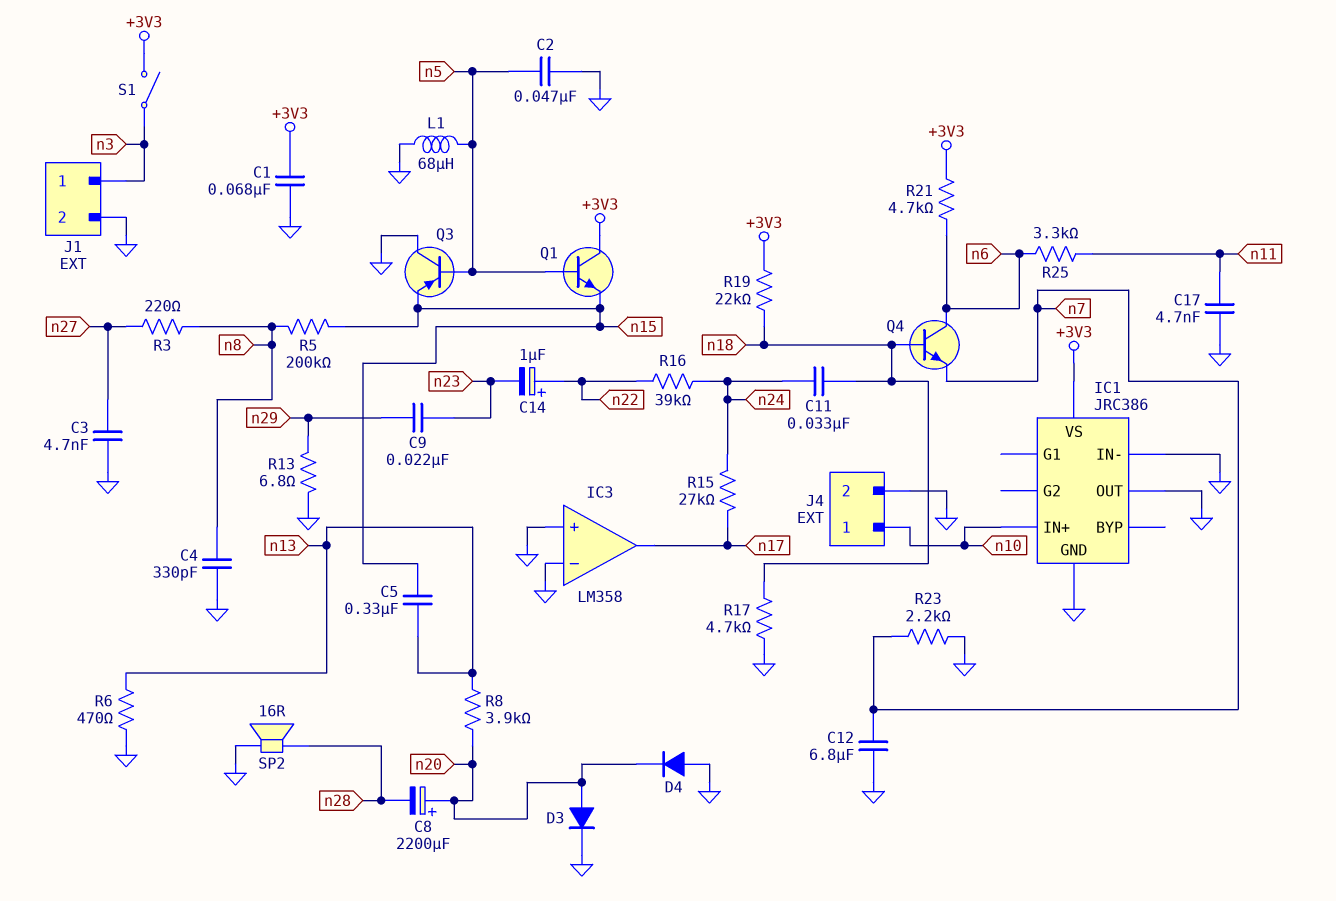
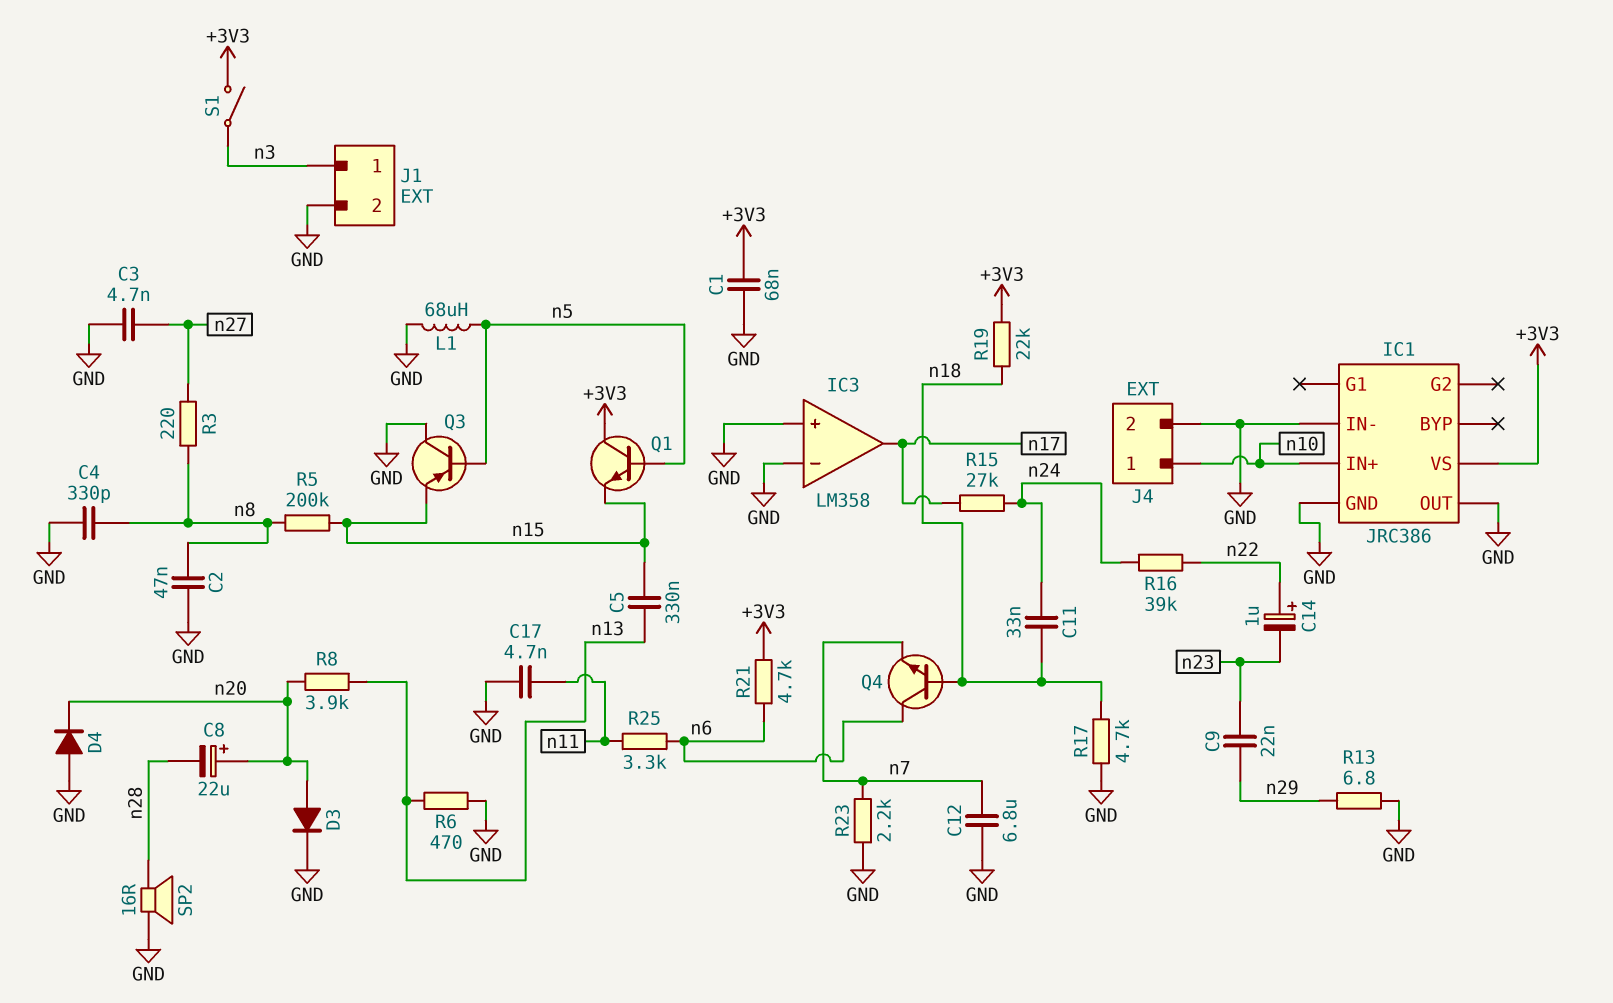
C2: 47nF (GND, n5) -> 47nF (GND, n8)
C8: 2200uF (plus n20, minus n28) -> 22uF (plus n20, minus n28)

